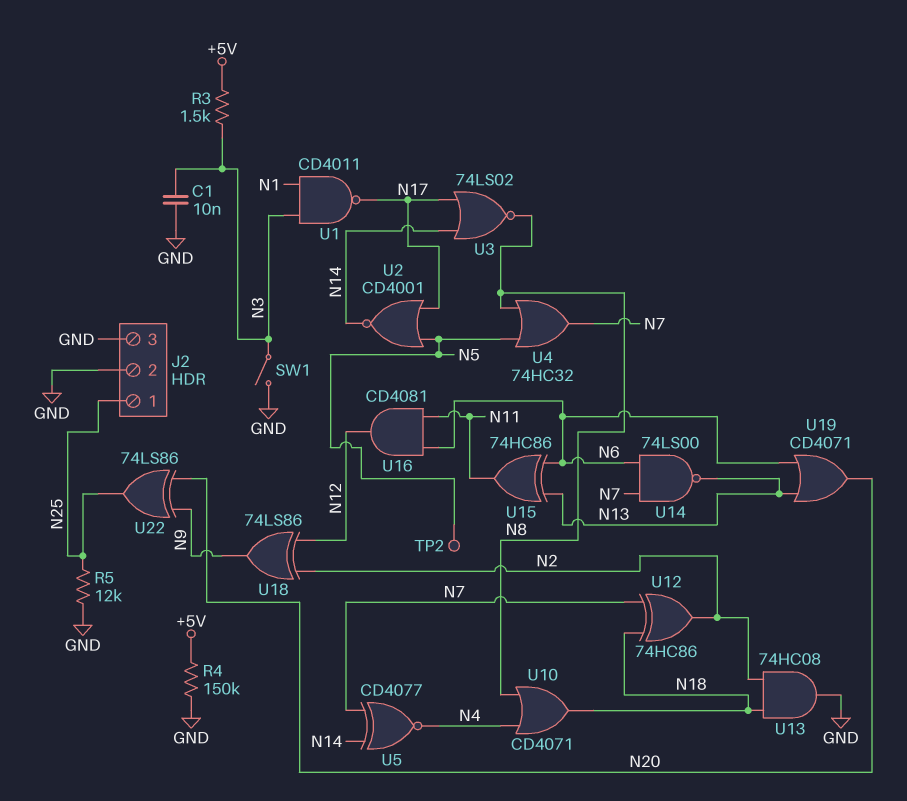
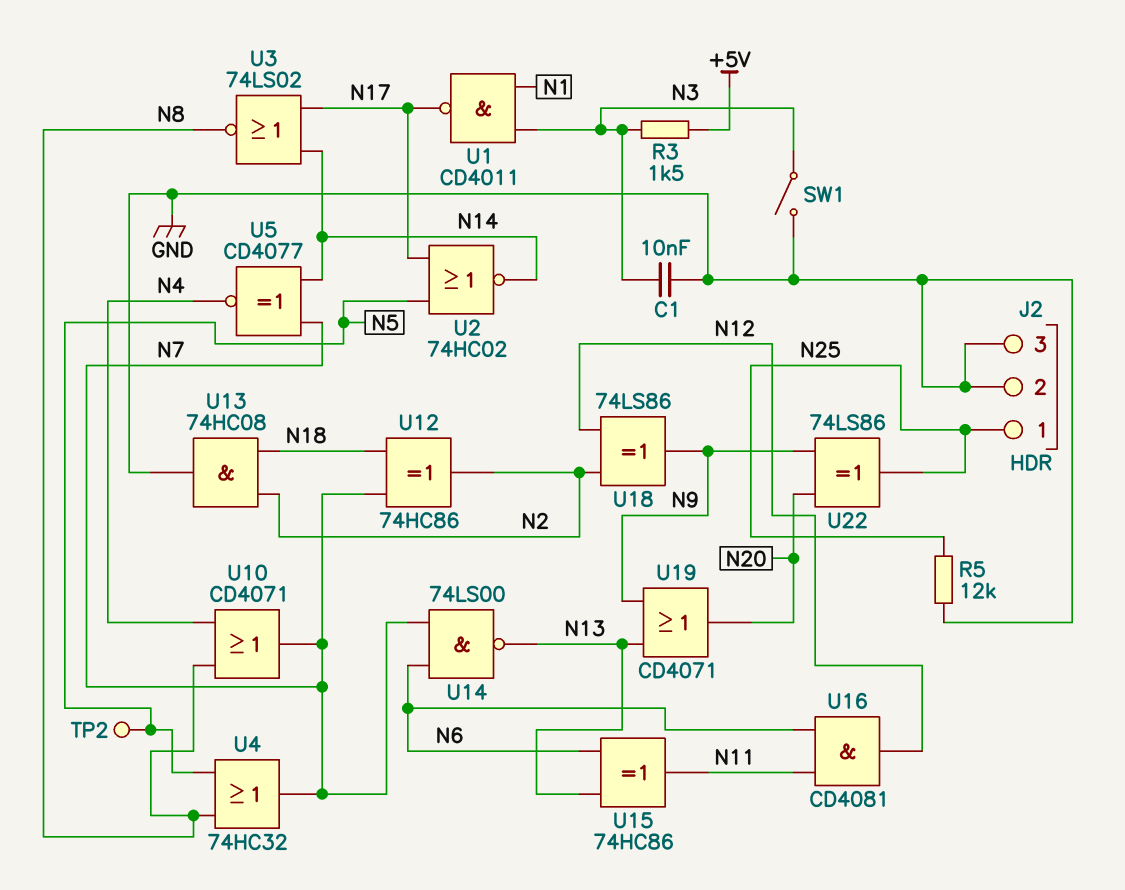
R4: 150k (+5V, GND) -> none
U2: NOR CD4001 (in N5, in N17, out N14) -> NOR 74HC02 (in N5, in N17, out N14)
U10: OR CD4071 (in N4, in N8, out N18) -> OR CD4071 (in N4, in N8, out N7)
U19: OR CD4071 (in N6, in N13, out N20) -> OR CD4071 (in N9, in N13, out N20)

